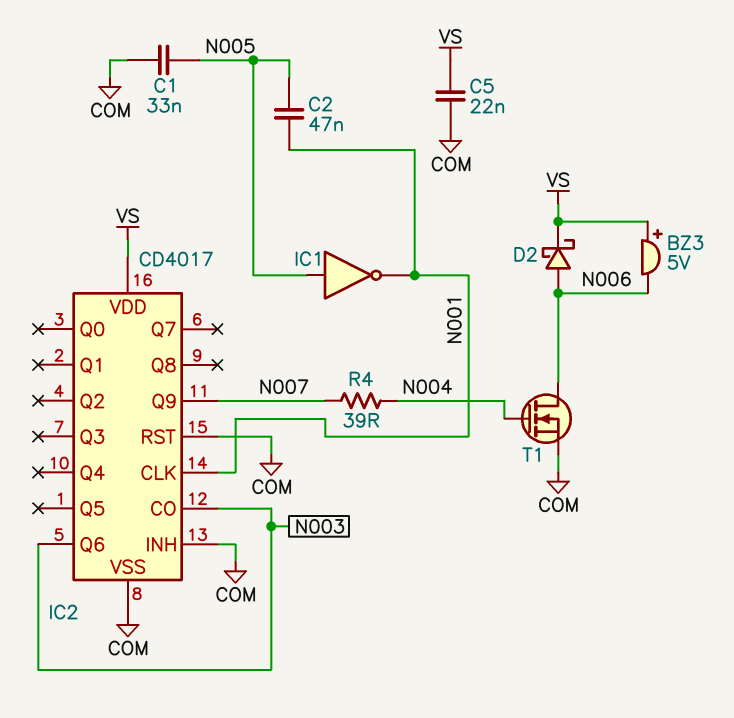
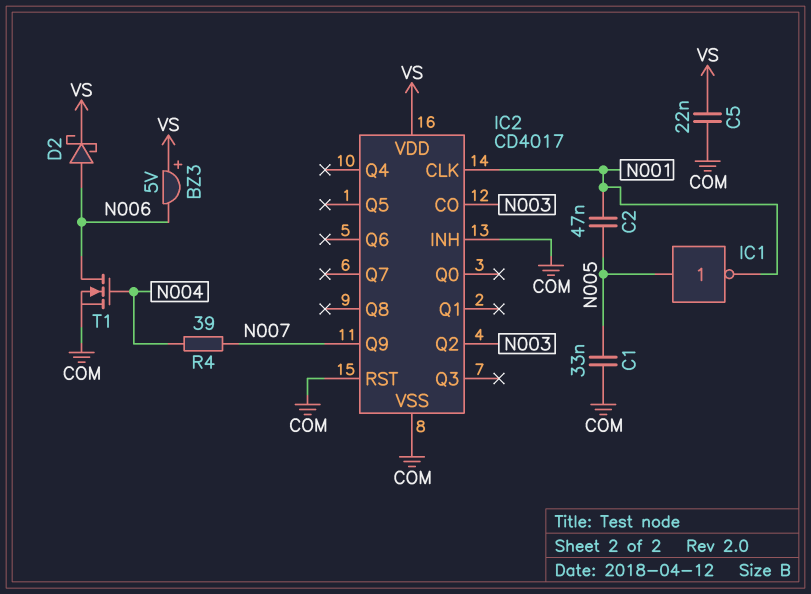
IC2 pin Q2: none -> N003
IC2 pin Q6: N003 -> none

